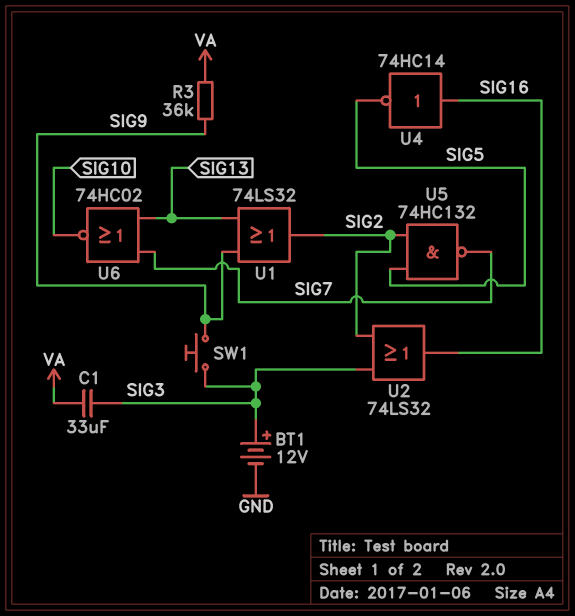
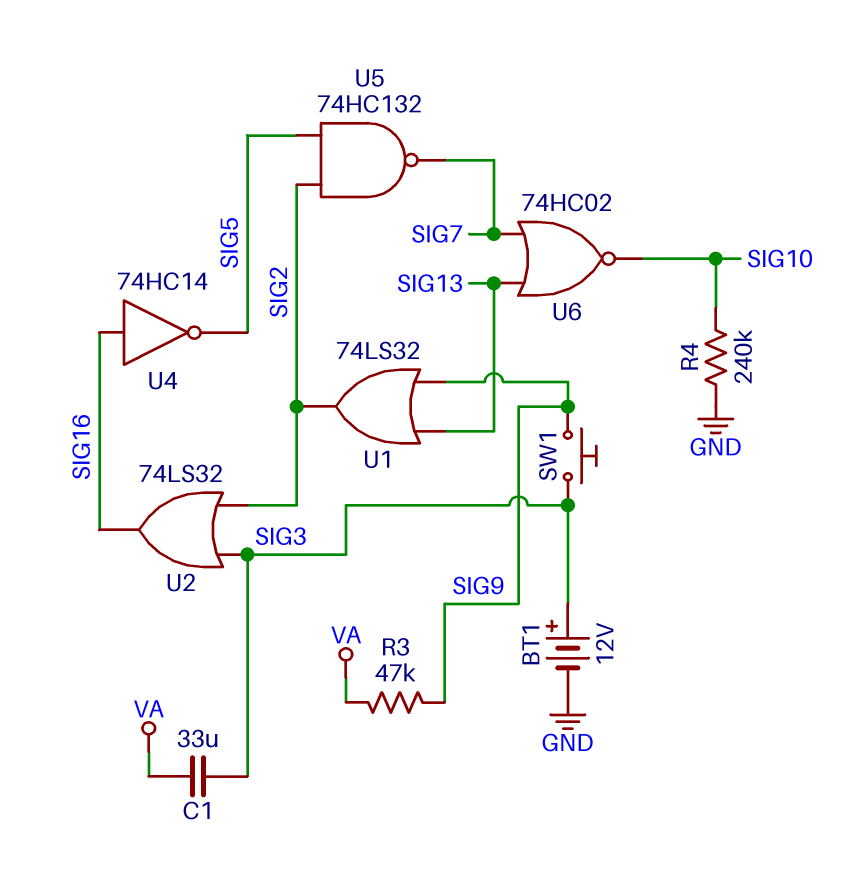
R3: 36k (SIG9, VA) -> 47k (SIG9, VA)
R4: none -> 240k (GND, SIG10)

